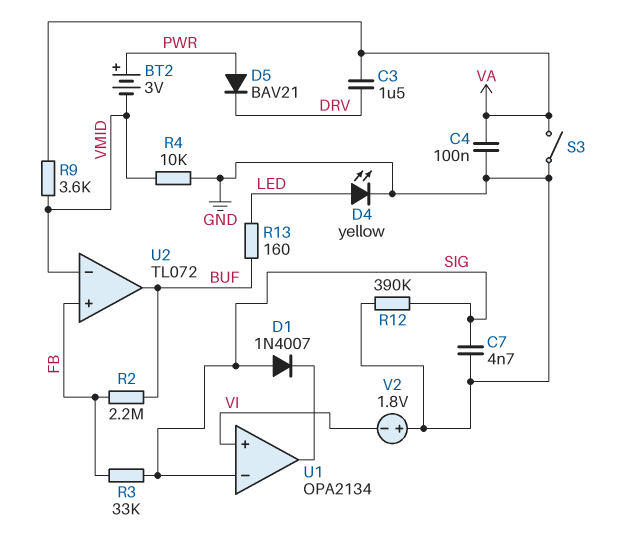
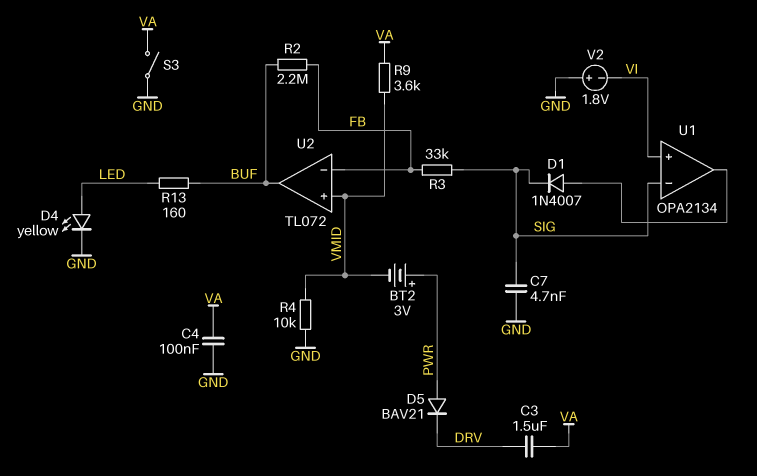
D1: diode 1N4007 (A SIG, K U1/out) -> diode 1N4007 (A U1/out, K SIG)
R12: 390k (GND, SIG) -> none
U2 pin in+: FB -> VMID
U2 pin in-: VMID -> FB

